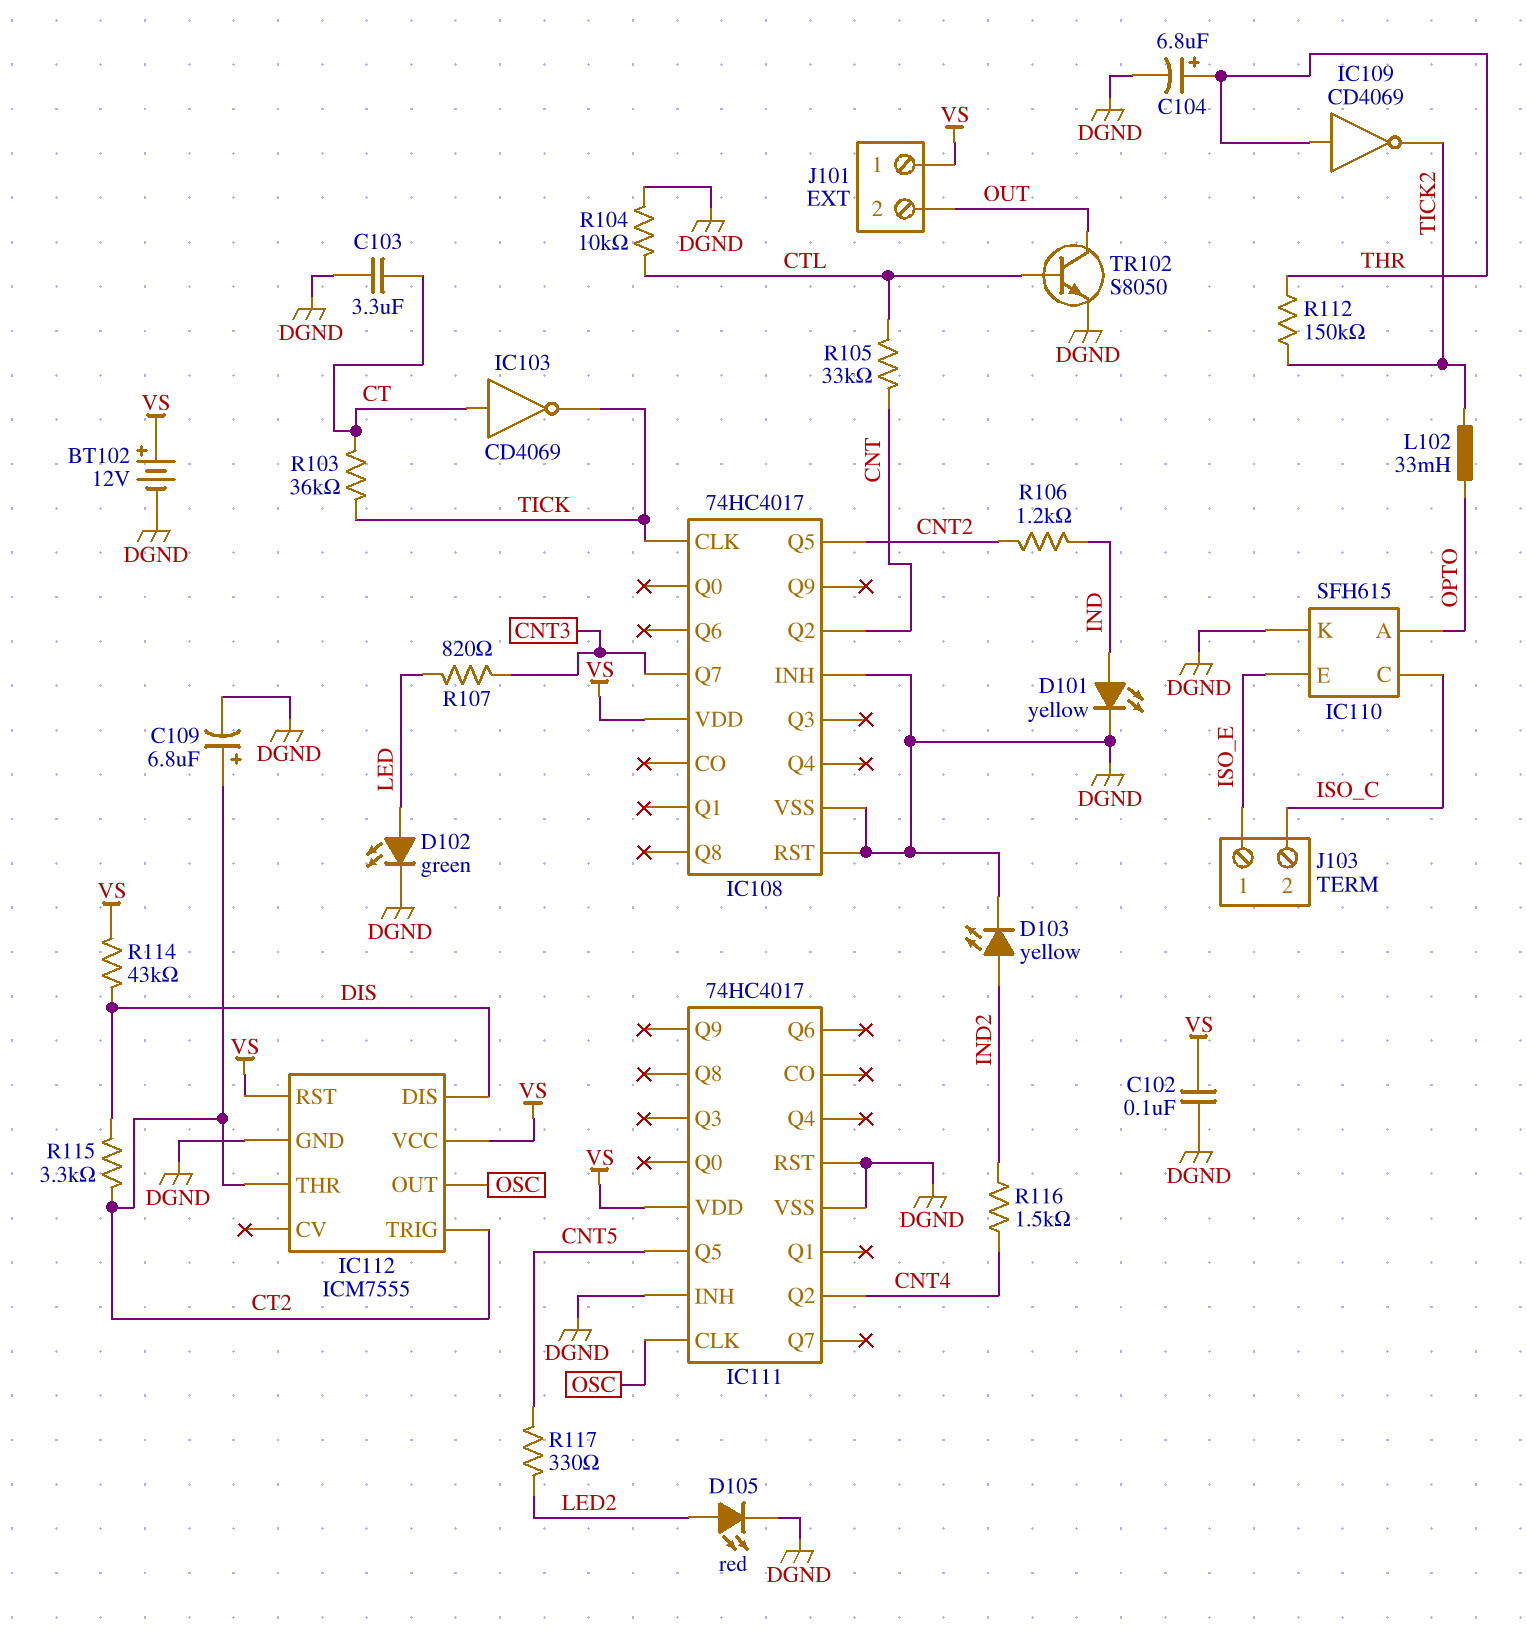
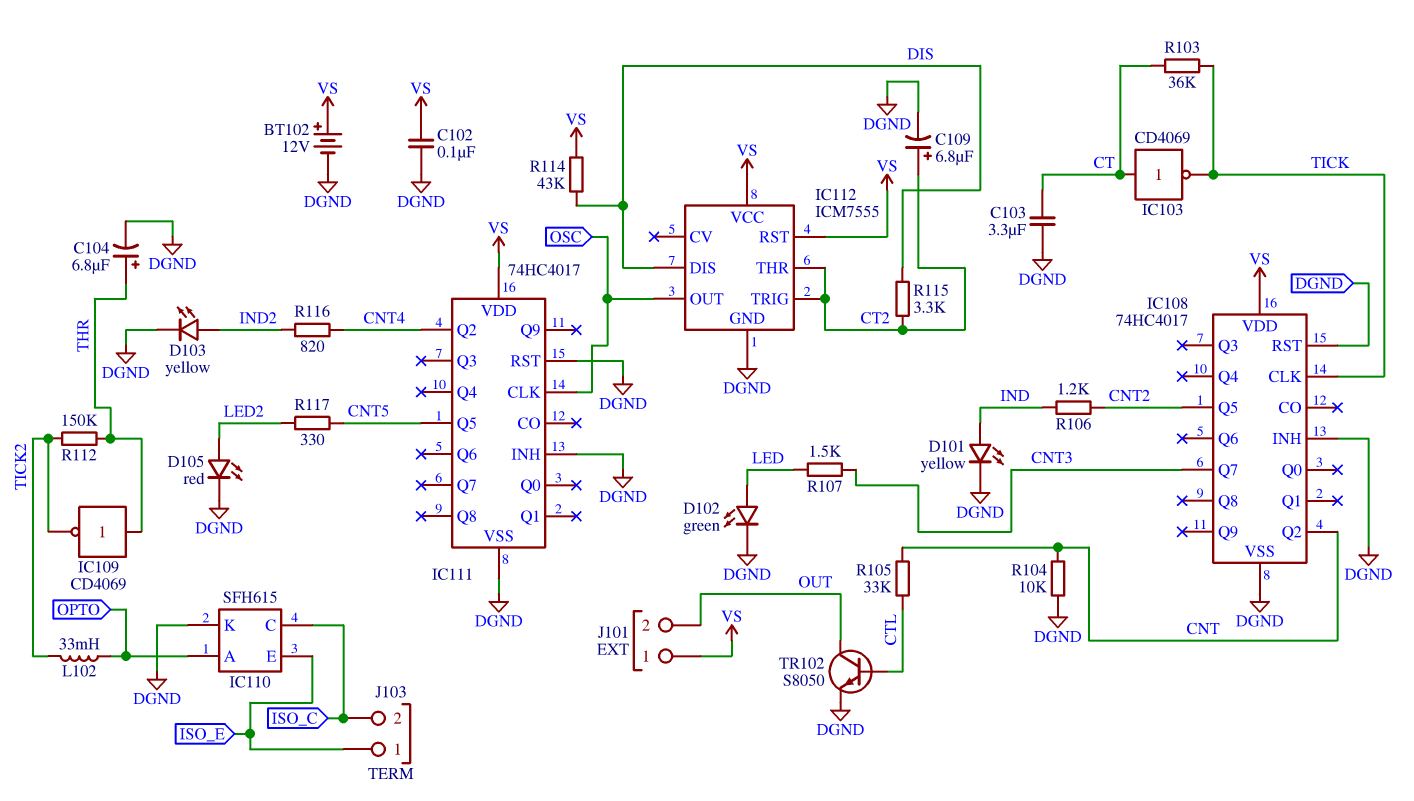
R104: 10k (CTL, DGND) -> 10k (CNT, DGND)
R107: 820 (CNT3, LED) -> 1.5k (CNT3, LED)
R116: 1.5k (CNT4, IND2) -> 820 (CNT4, IND2)

